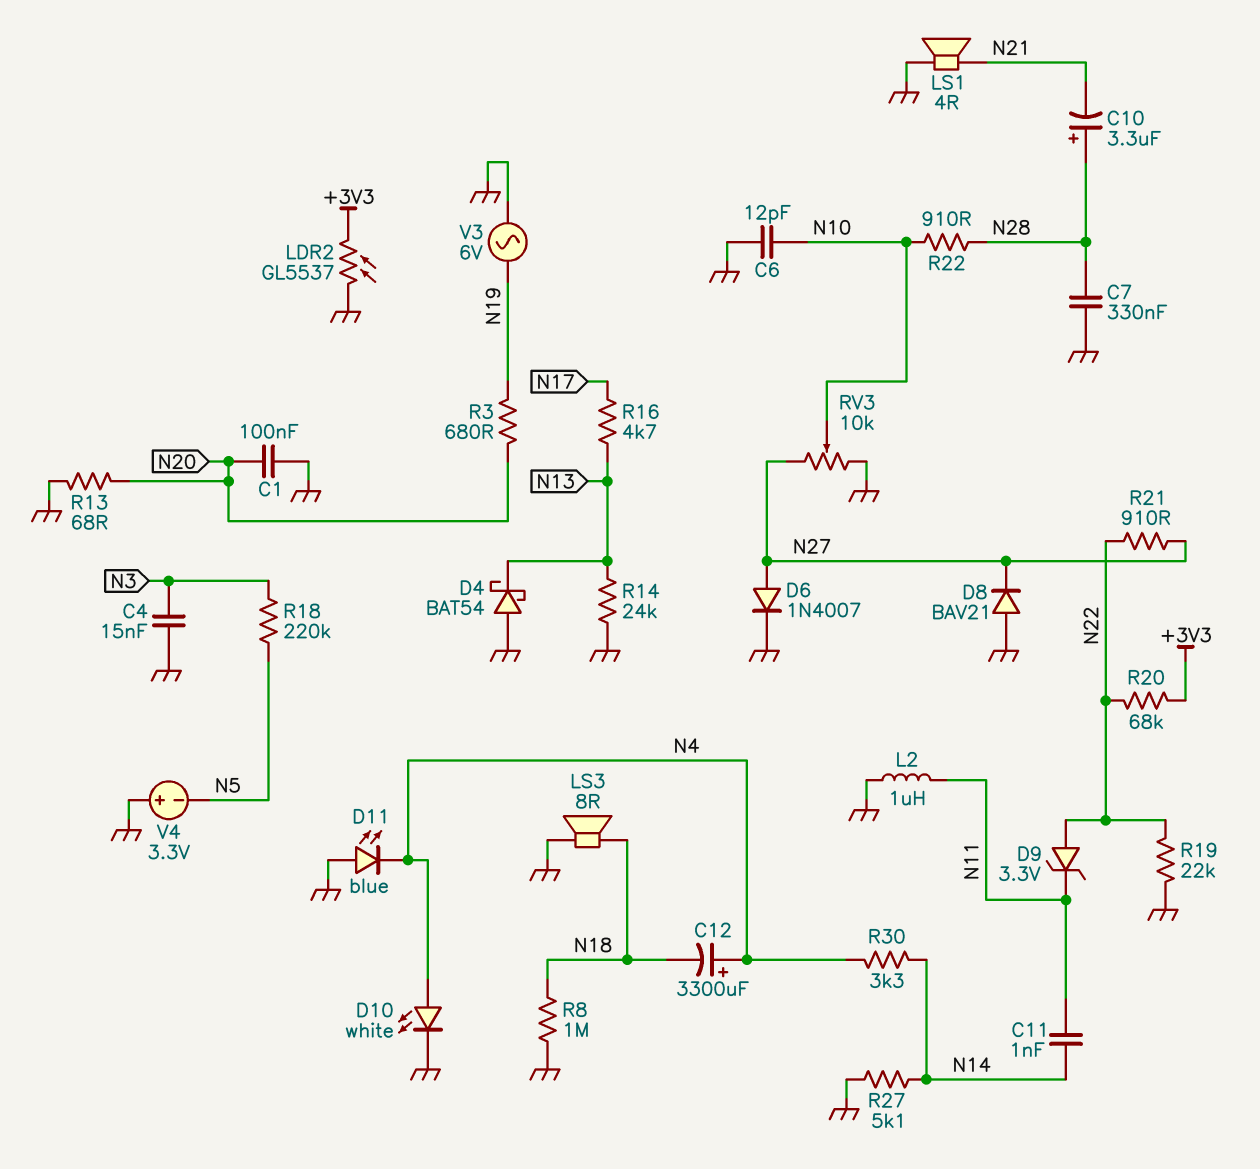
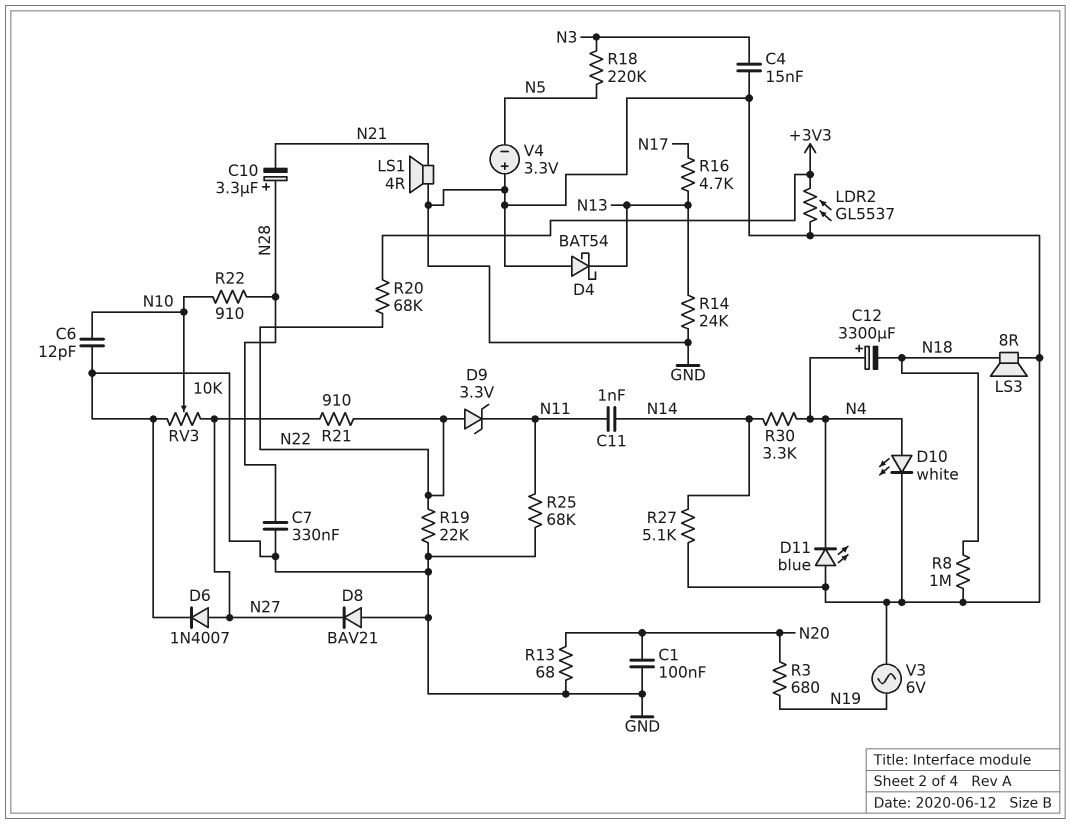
L2: 1uH (GND, N11) -> none
R25: none -> 68k (GND, N11)

